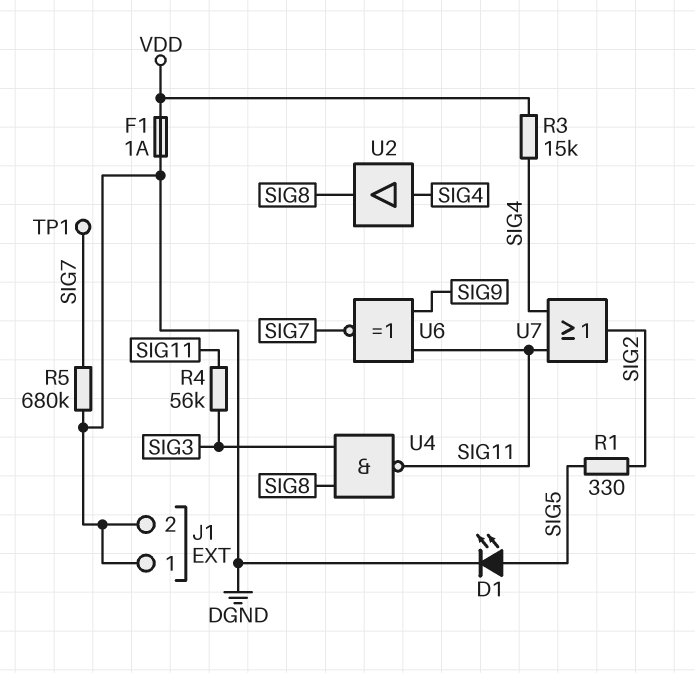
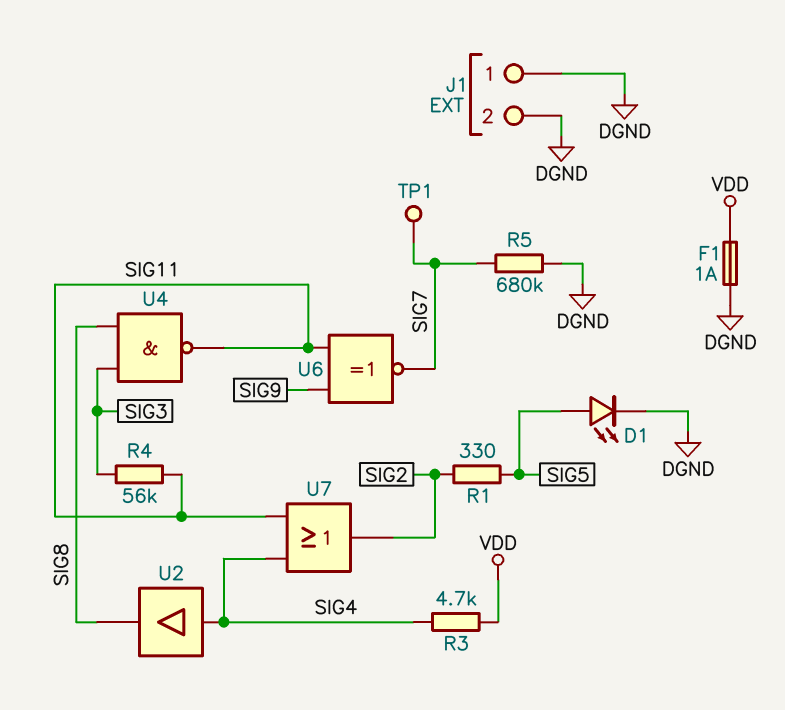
R3: 15k (SIG4, VDD) -> 4.7k (SIG4, VDD)

